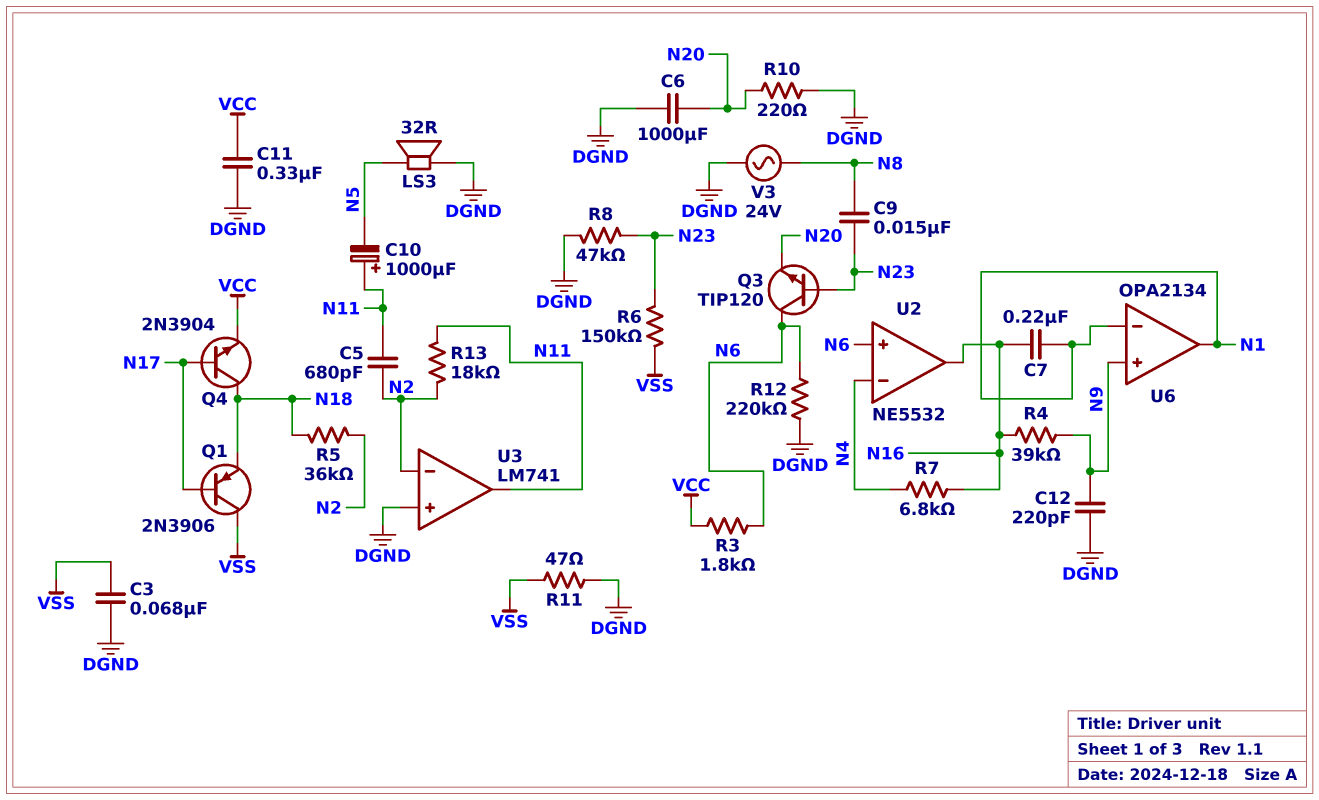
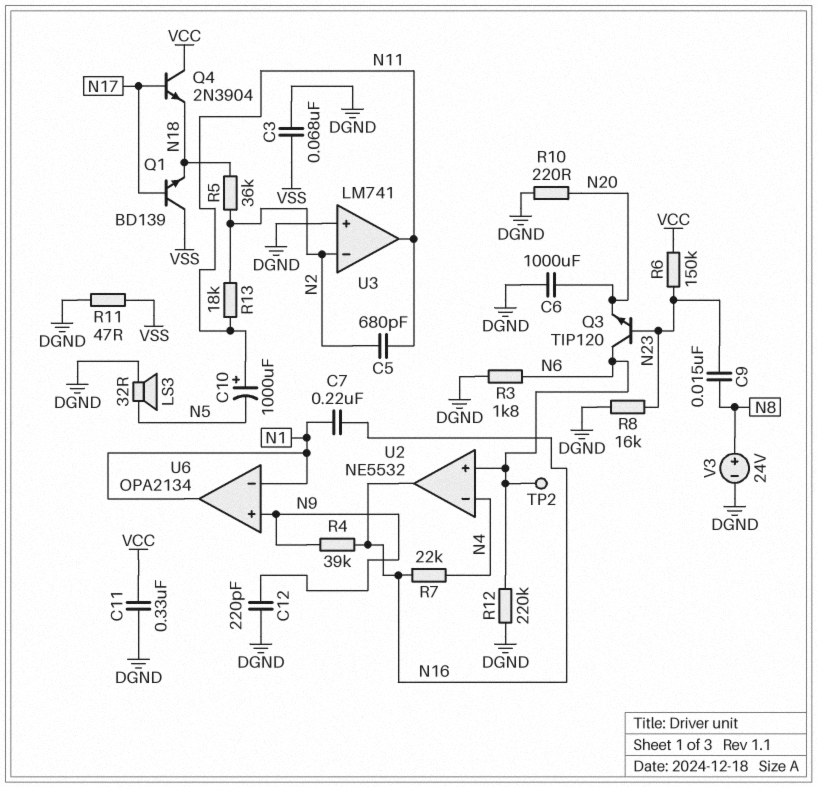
Q1: PNP 2N3906 (B N17, C VSS, E N18) -> NPN BD139 (B N17, C VSS, E N18)
Q4: NPN 2N3904 (B N17, C N18, E VCC) -> NPN 2N3904 (B N17, C VCC, E N18)
R3: 1.8k (N6, VCC) -> 1.8k (DGND, N6)
R6: 150k (N23, VSS) -> 150k (N23, VCC)
R7: 6.8k (N4, N16) -> 22k (N4, N16)
R8: 47k (DGND, N23) -> 16k (DGND, N23)
TP2: none -> test point (N6)
V3: AC 24V (DGND, N8) -> 24V (plus N8, minus DGND)

